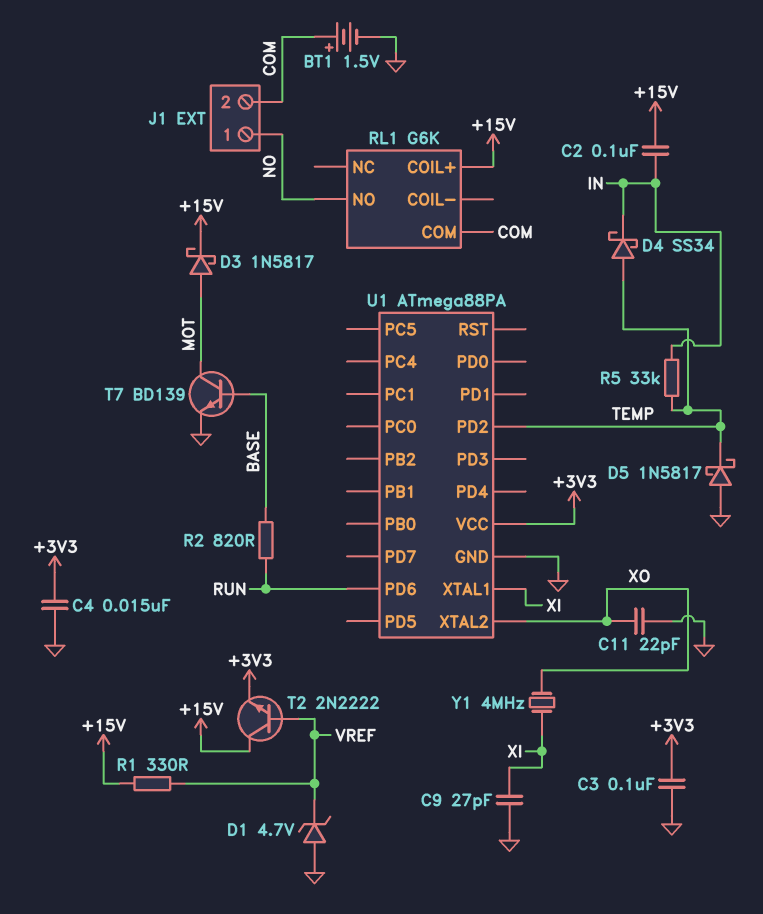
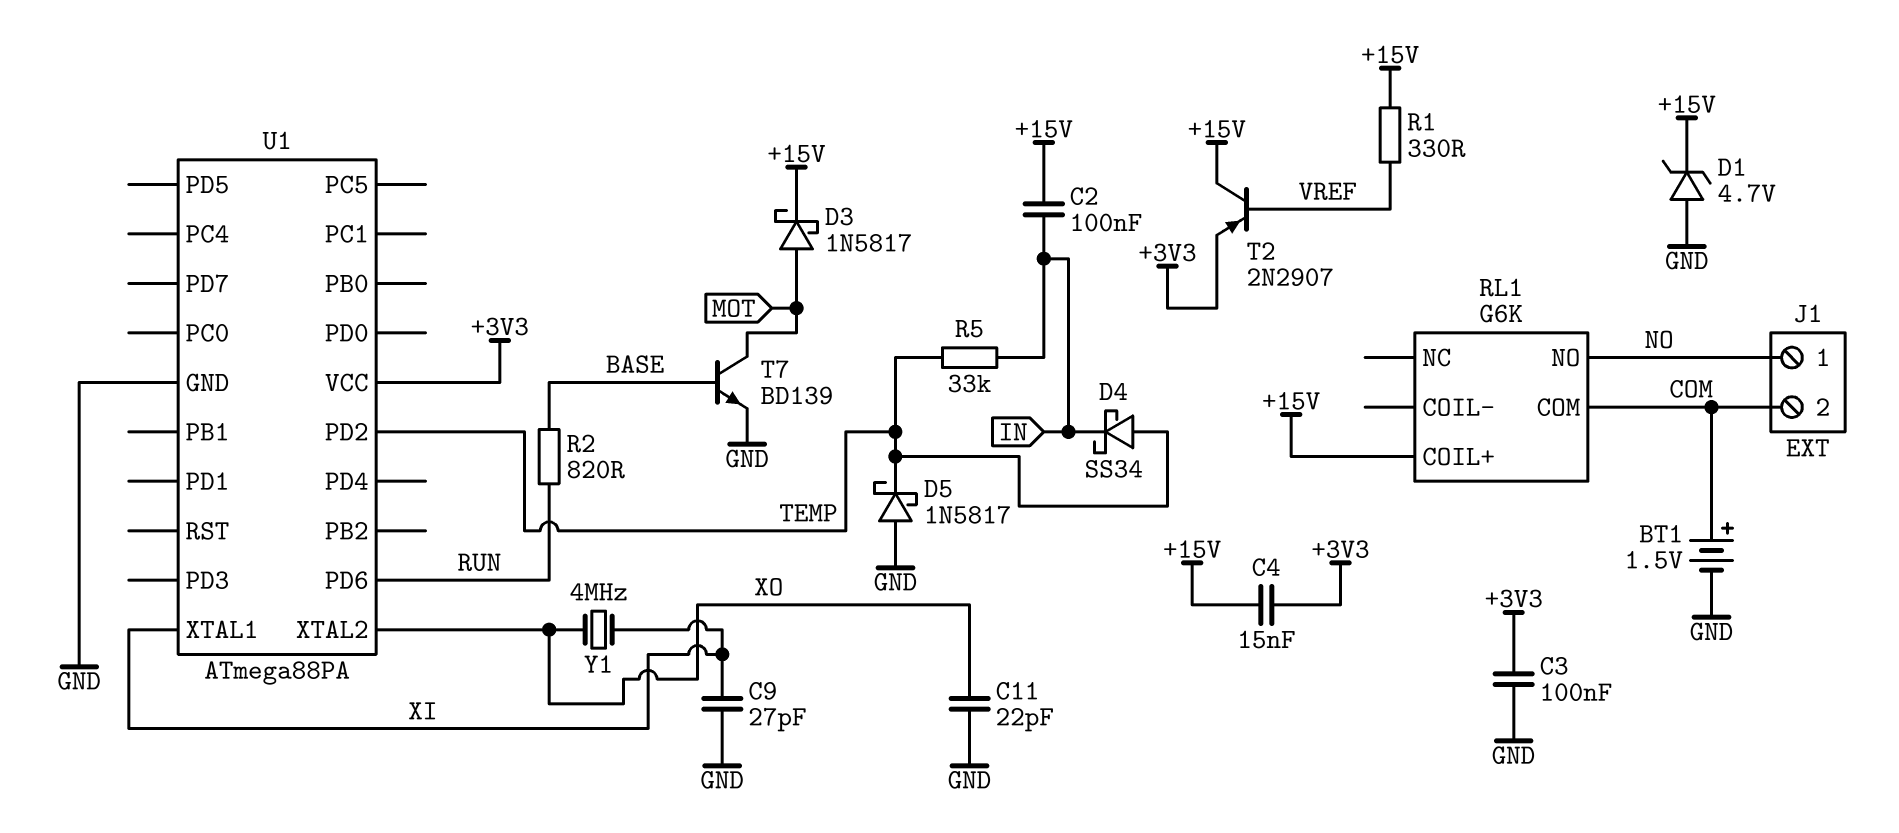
C4: 15nF (+3V3, GND) -> 15nF (+3V3, +15V)
D1: zener 4.7V (A GND, K VREF) -> zener 4.7V (A GND, K +15V)
T2: NPN 2N2222 (B VREF, C +15V, E +3V3) -> PNP 2N2907 (B VREF, C +15V, E +3V3)

